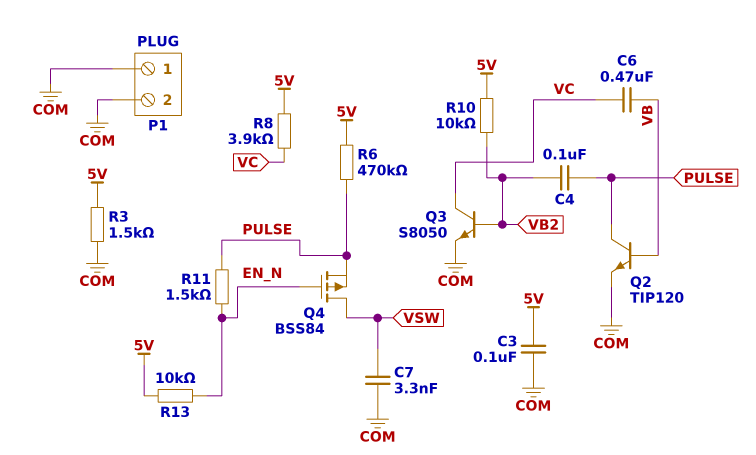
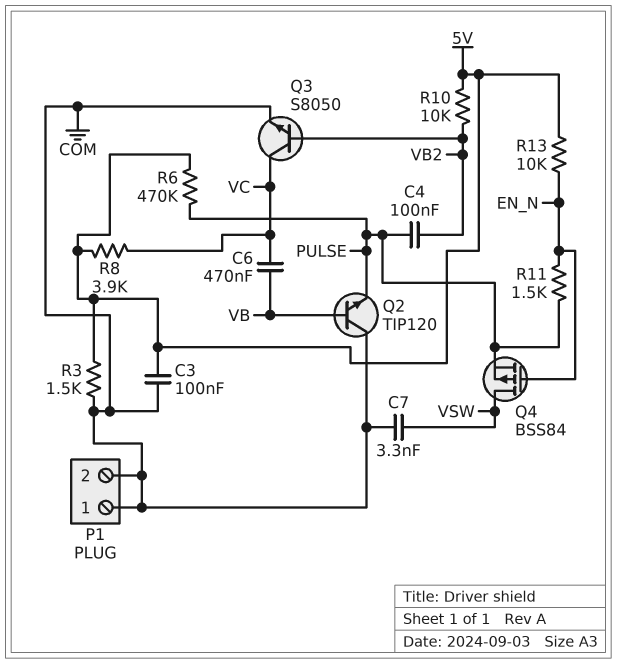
Q2: NPN TIP120 (B VB, C PULSE, E COM) -> NPN TIP120 (B VB, C COM, E PULSE)

